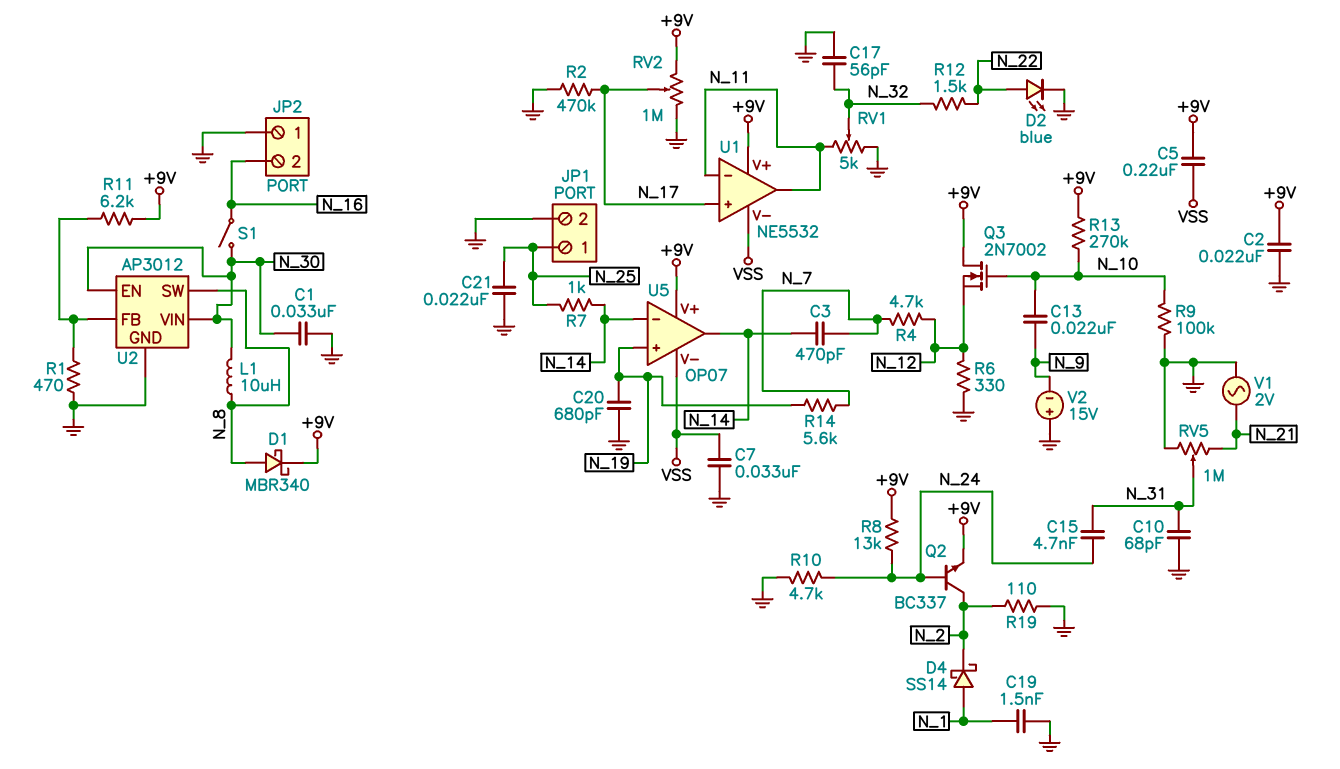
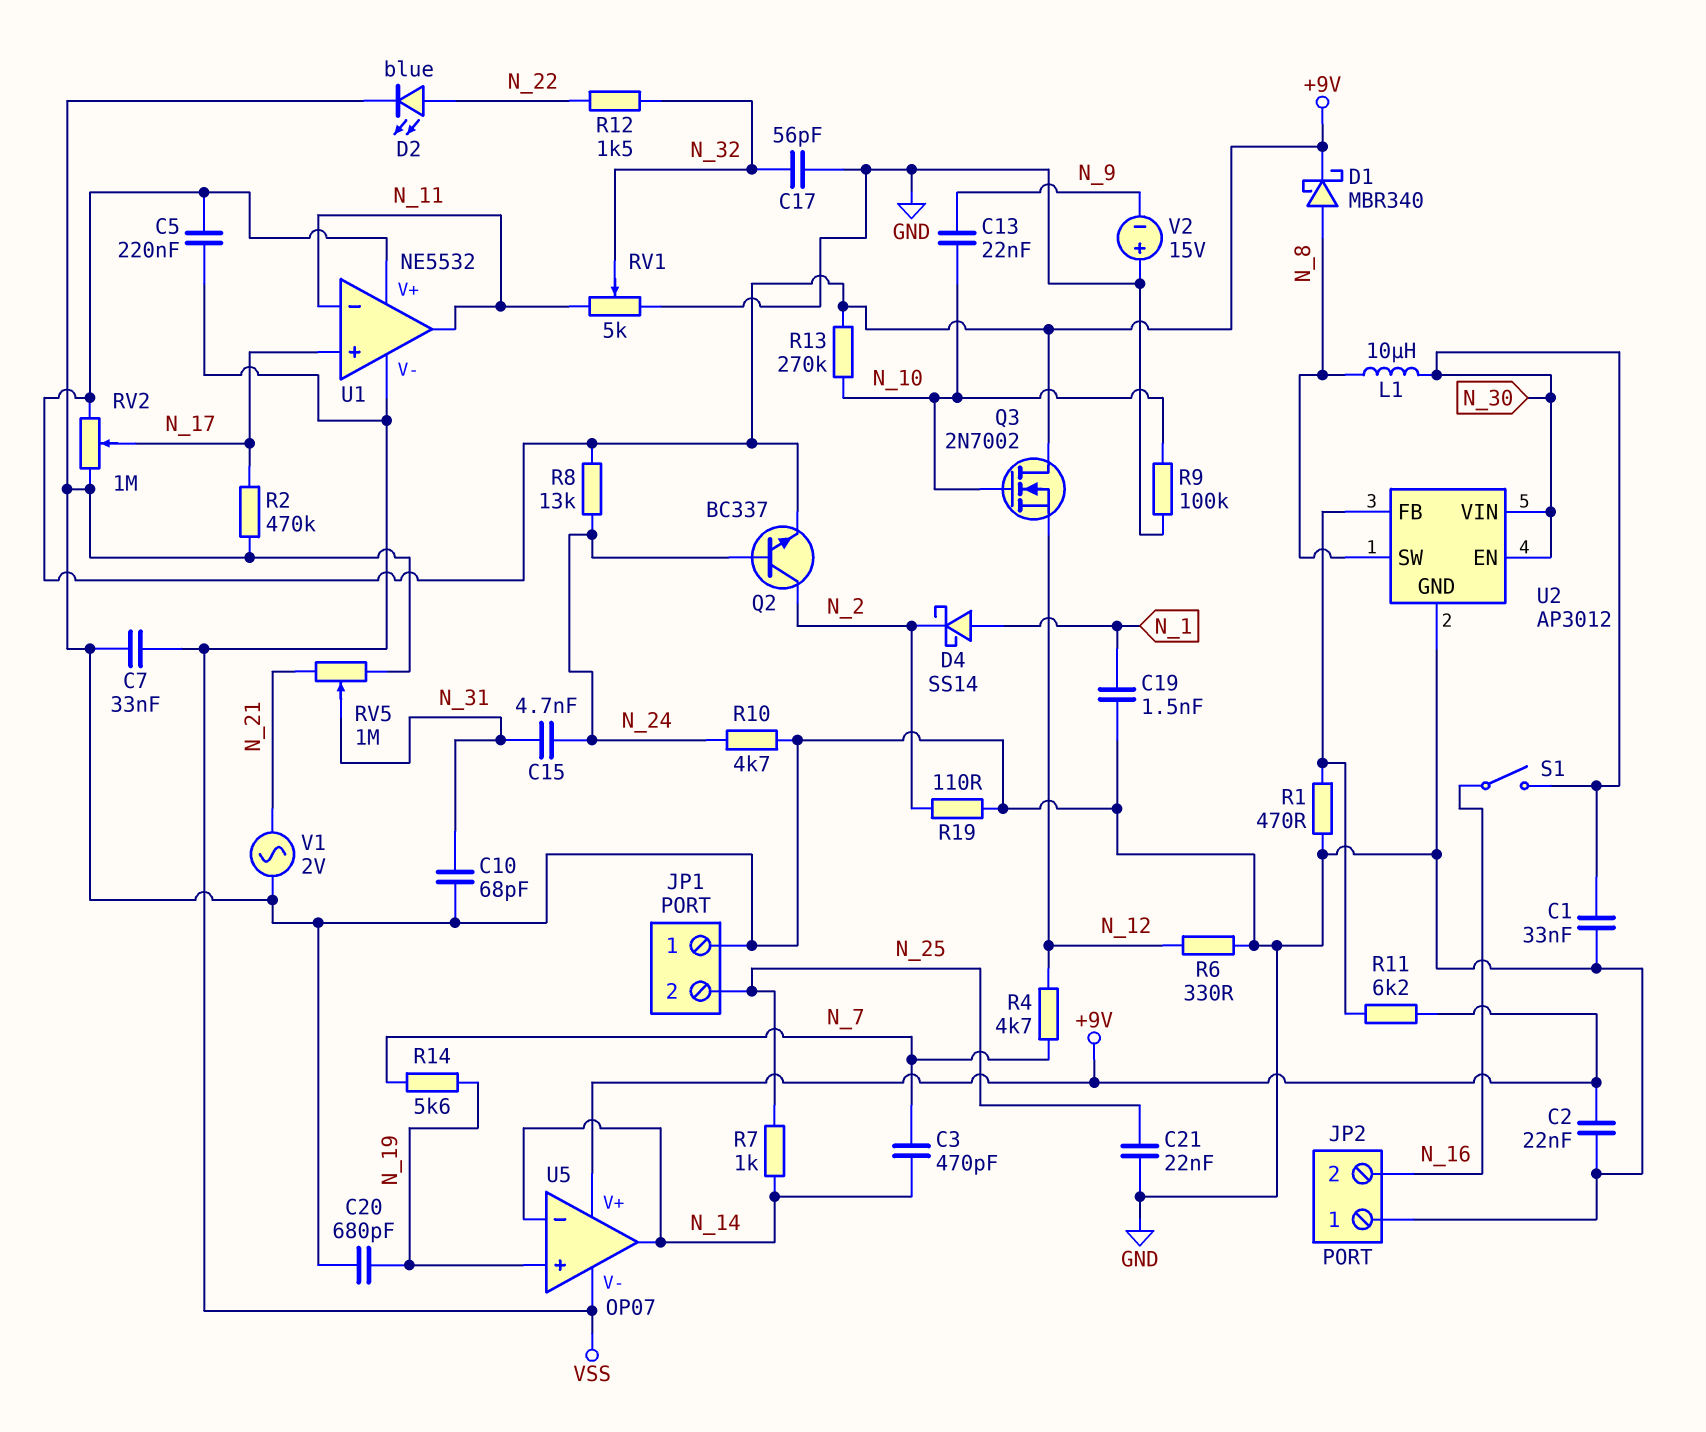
JP1 pin 1: N_25 -> GND
JP1 pin 2: GND -> N_25

